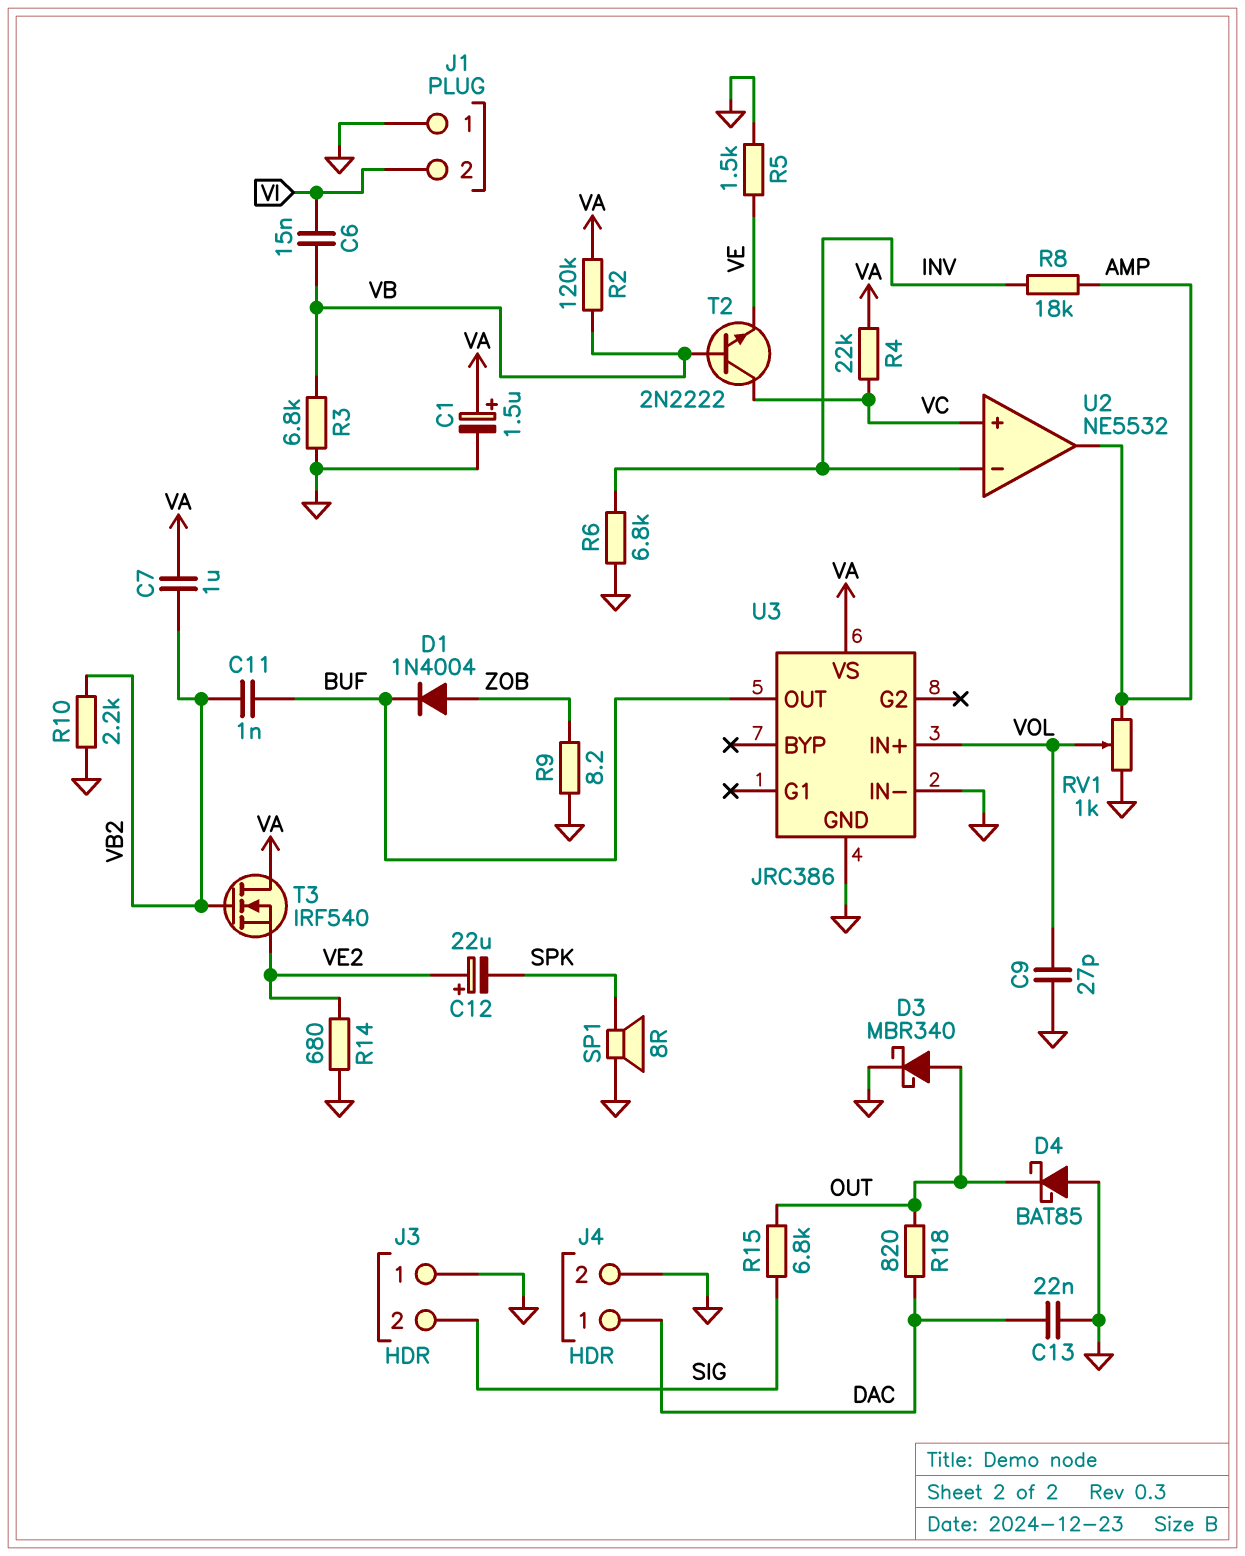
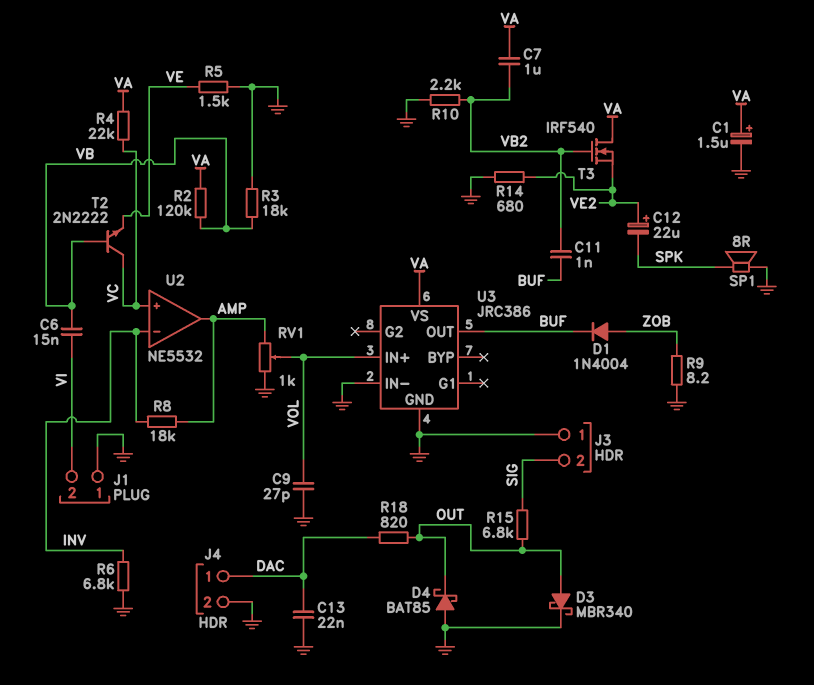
R3: 6.8k (GND, VB) -> 18k (GND, VB)

